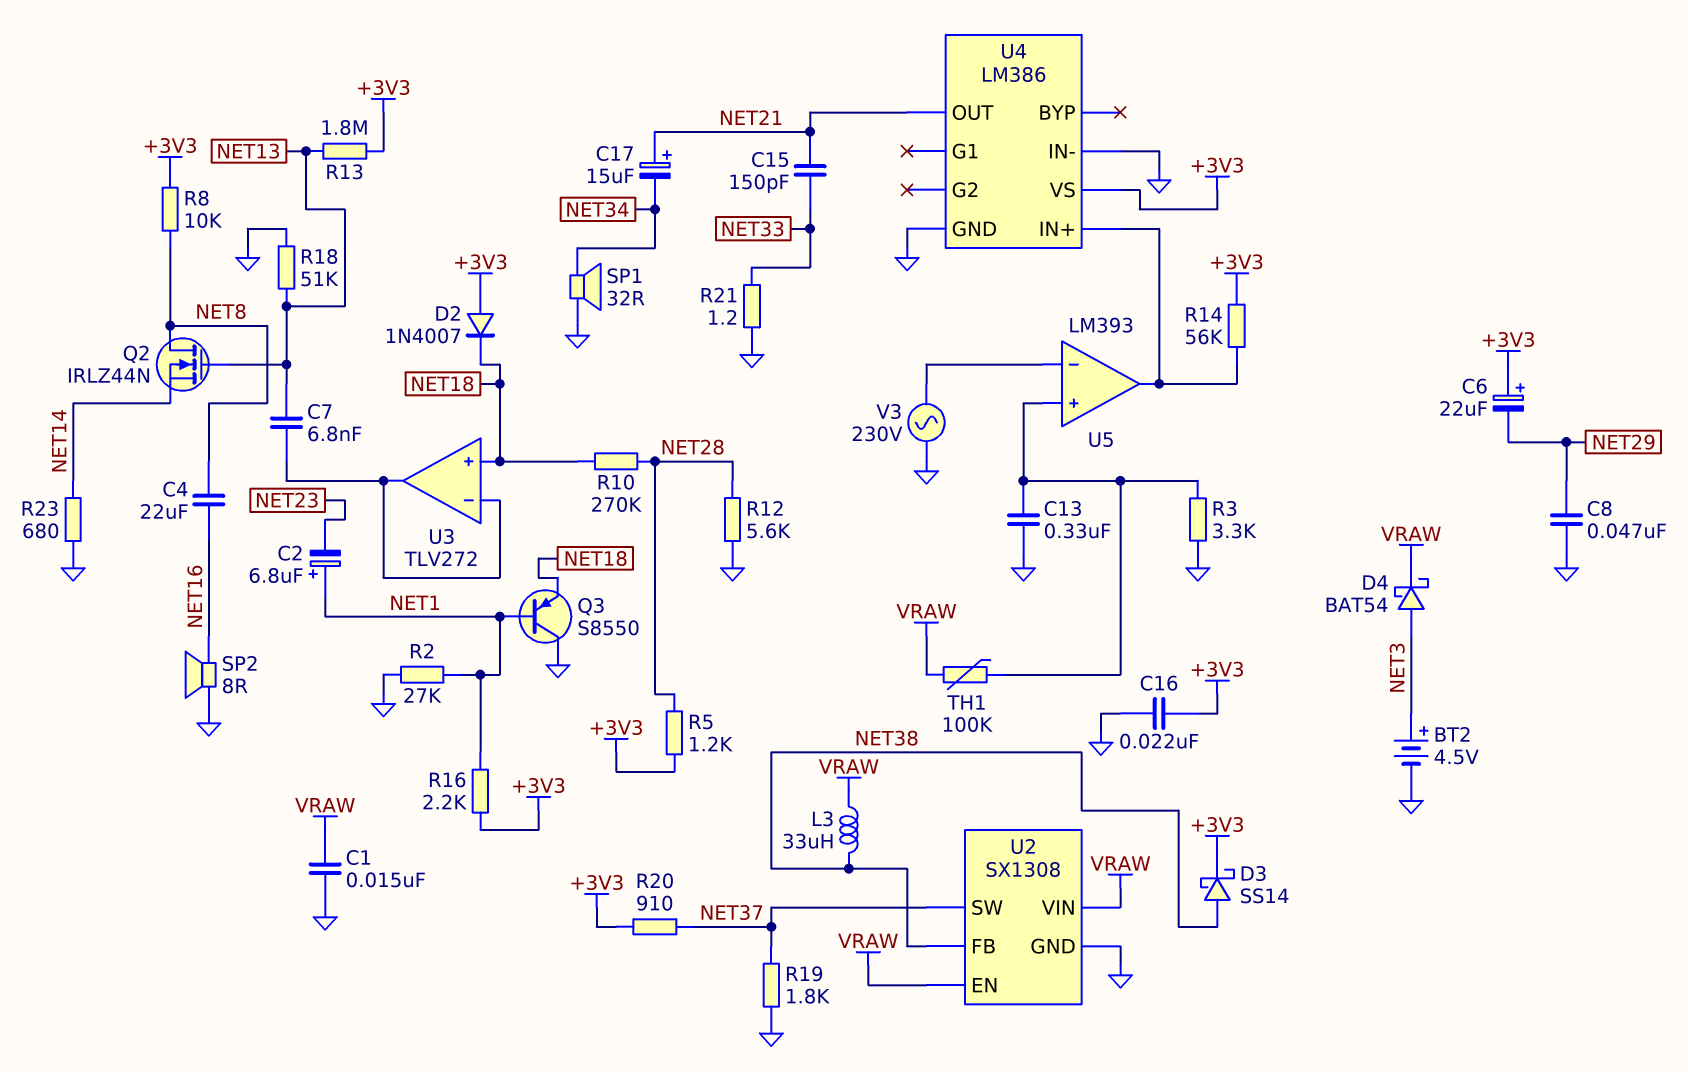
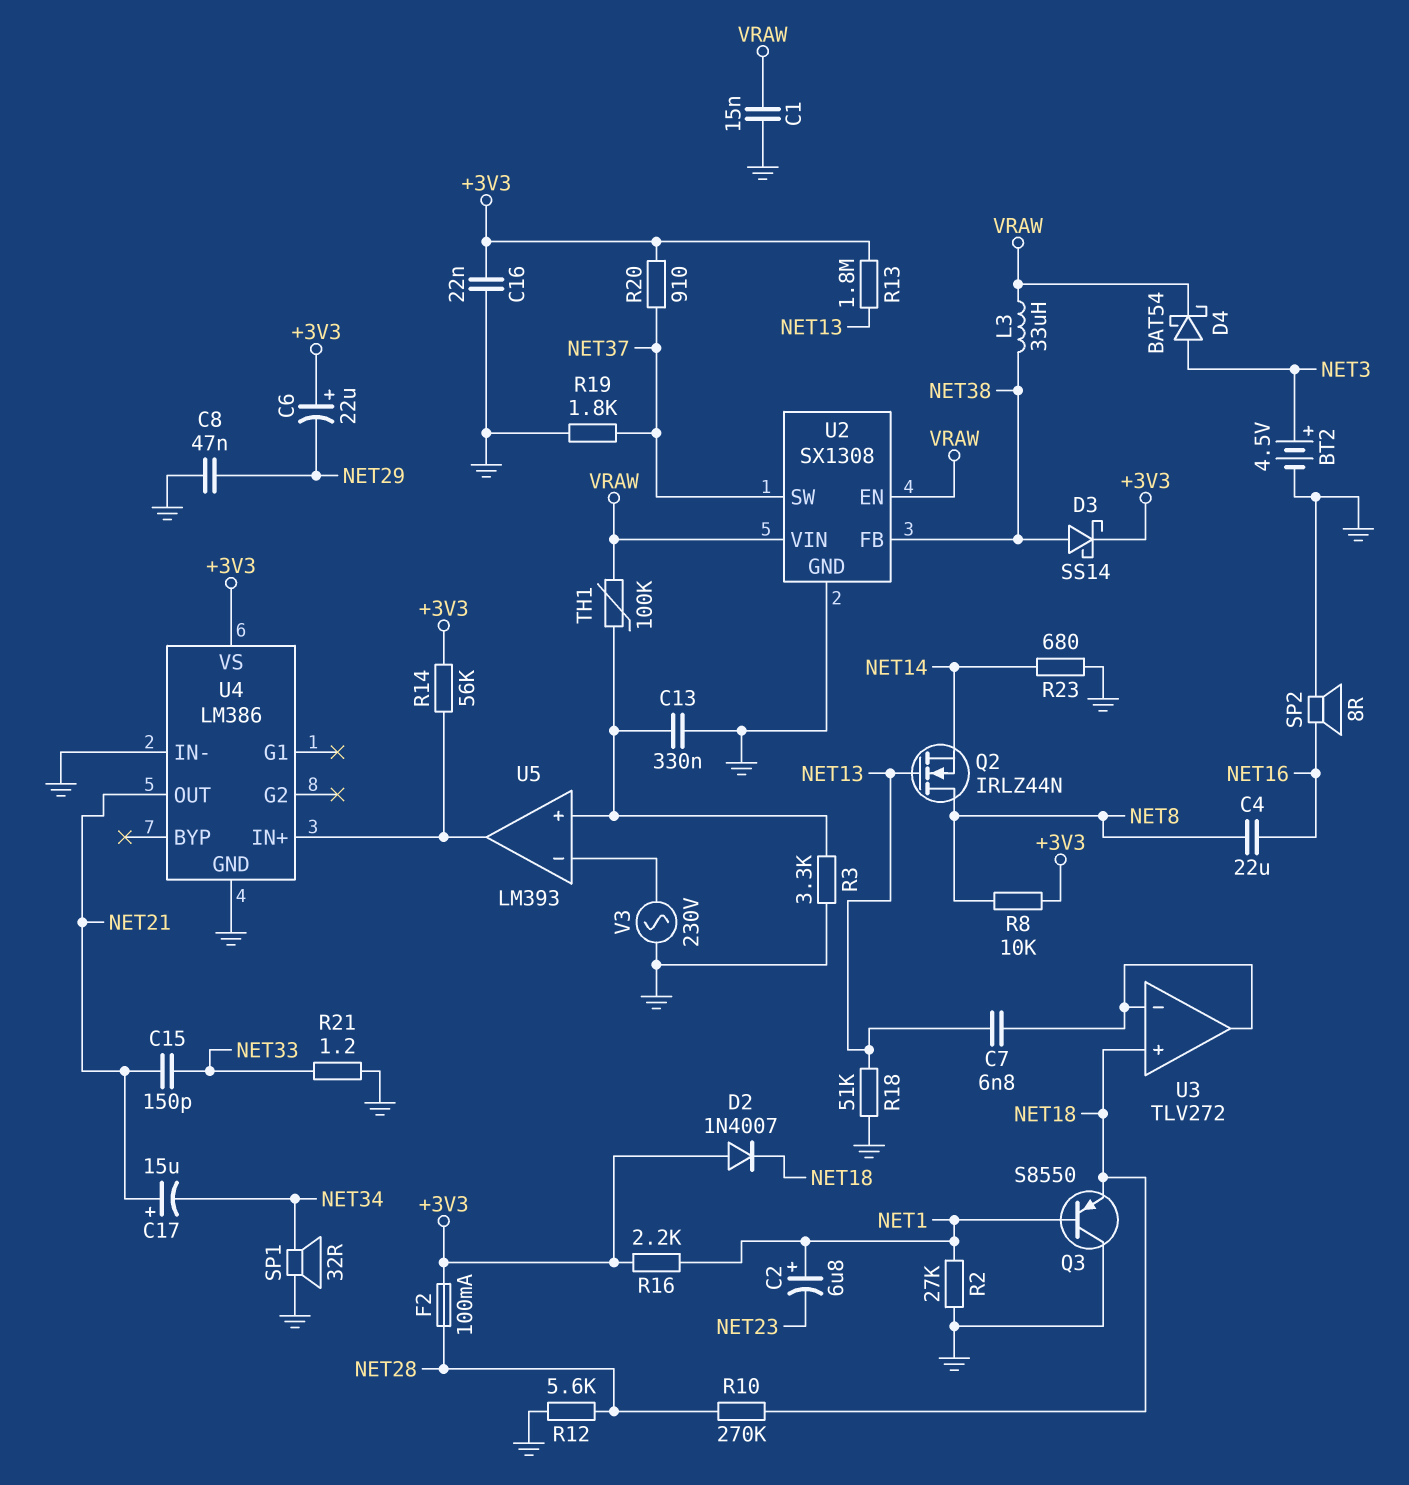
F2: none -> 100mA (+3V3, NET28)
R5: 1.2k (+3V3, NET28) -> none

